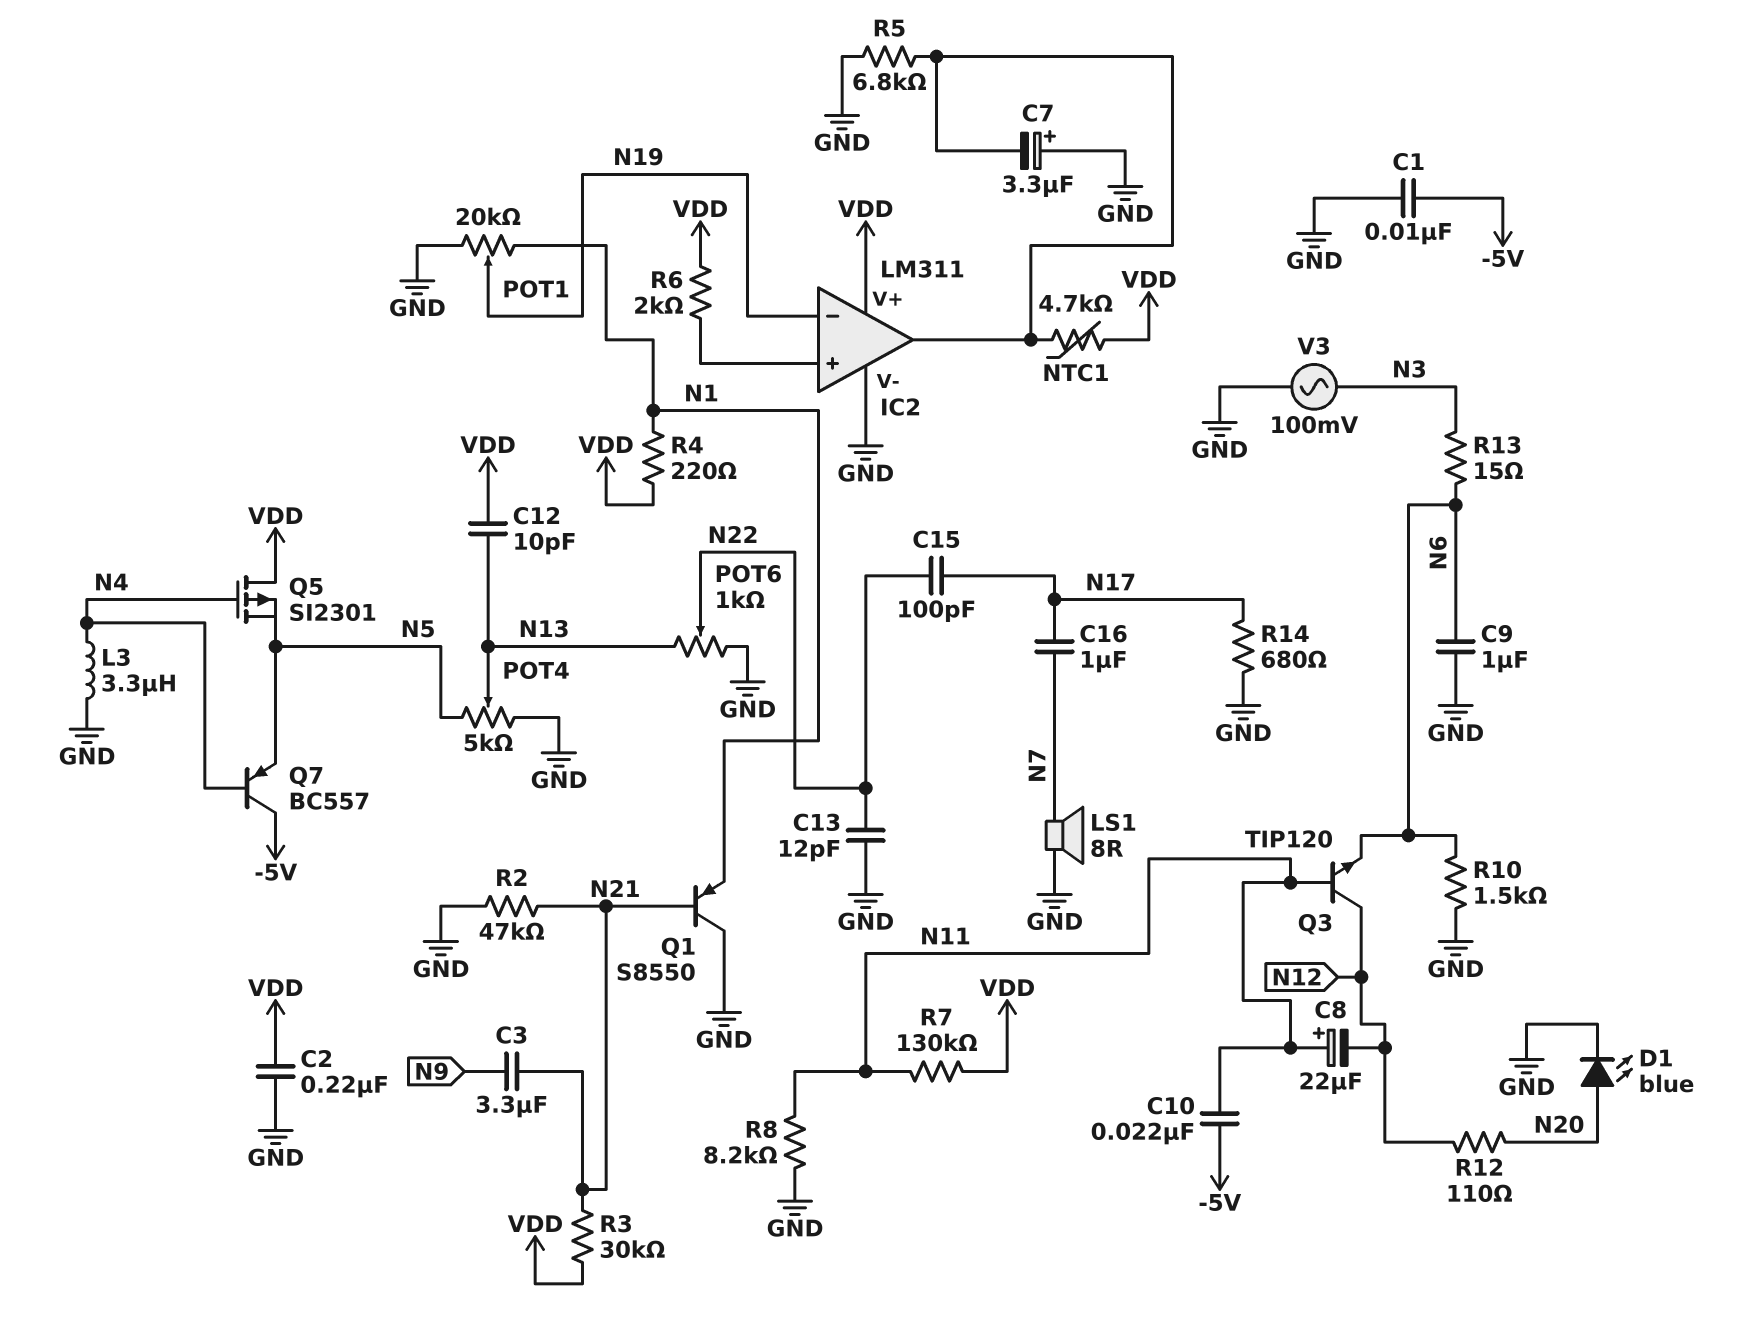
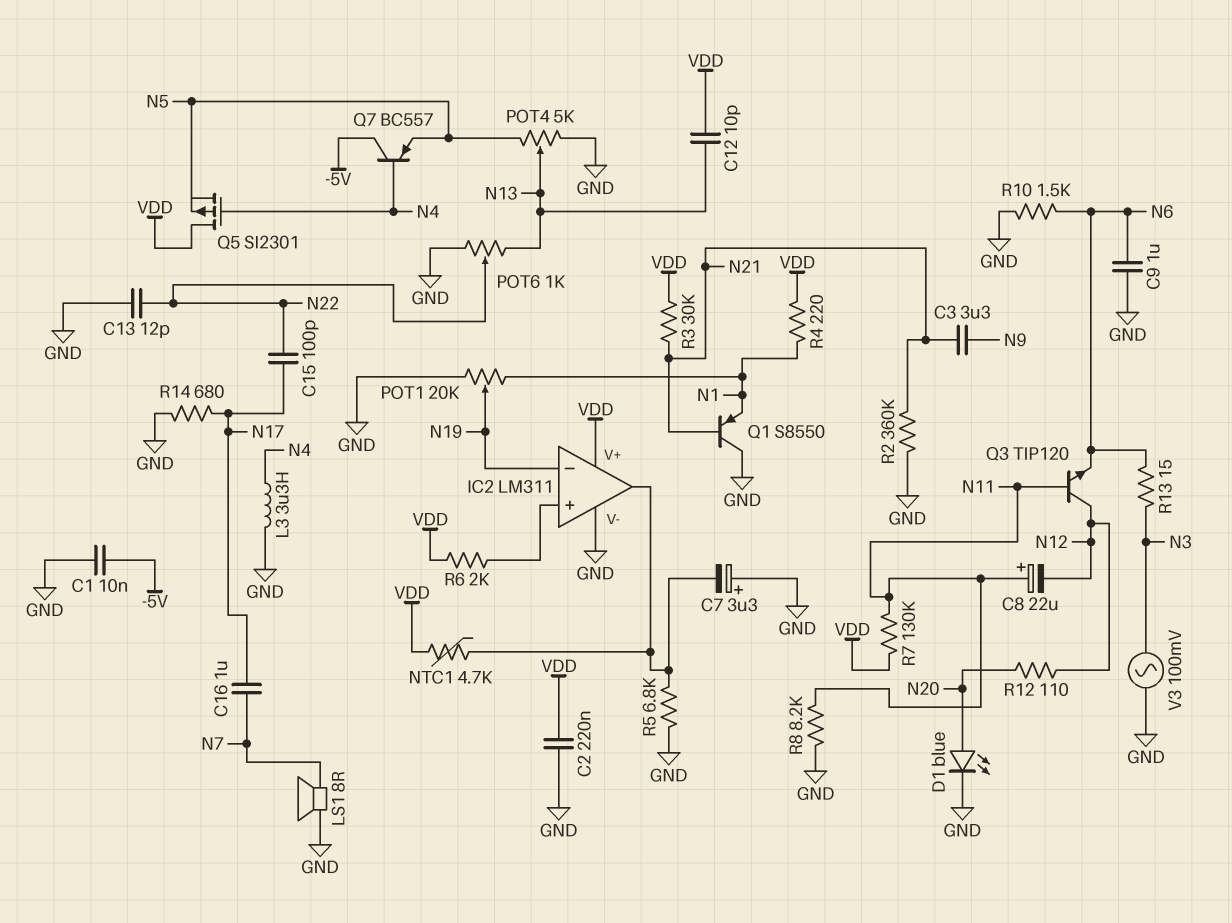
C10: 22nF (-5V, N11) -> none
R2: 47k (GND, N21) -> 360k (GND, N21)

